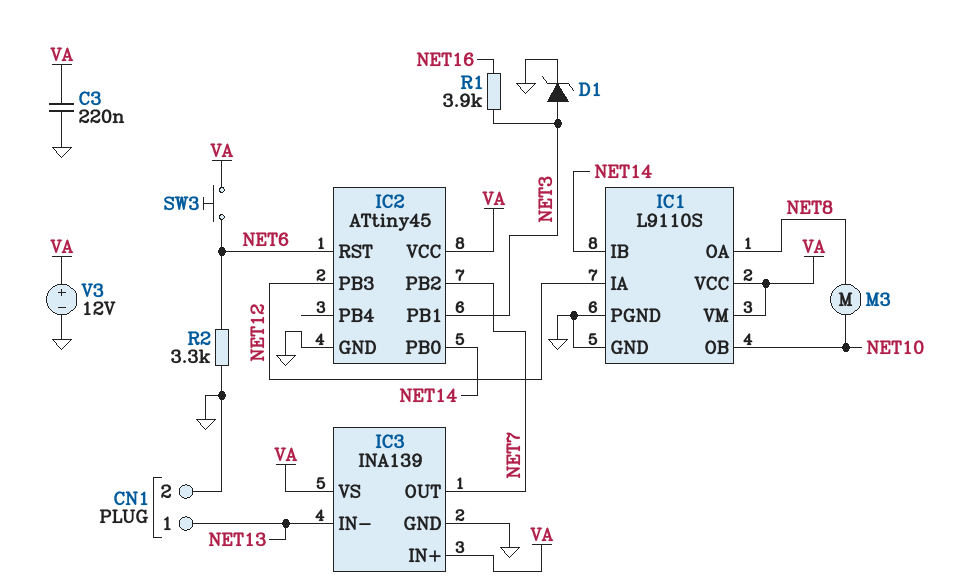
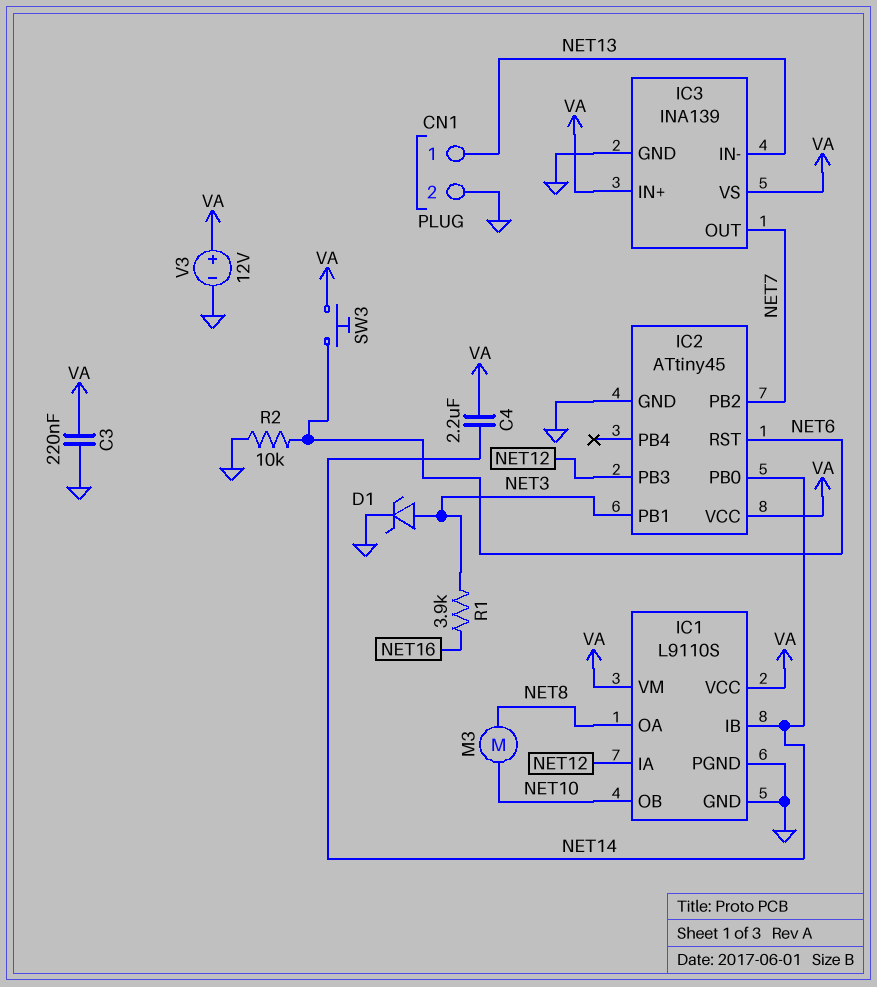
C4: none -> 2.2uF (NET14, VA)
R2: 3.3k (GND, NET6) -> 10k (GND, NET6)

